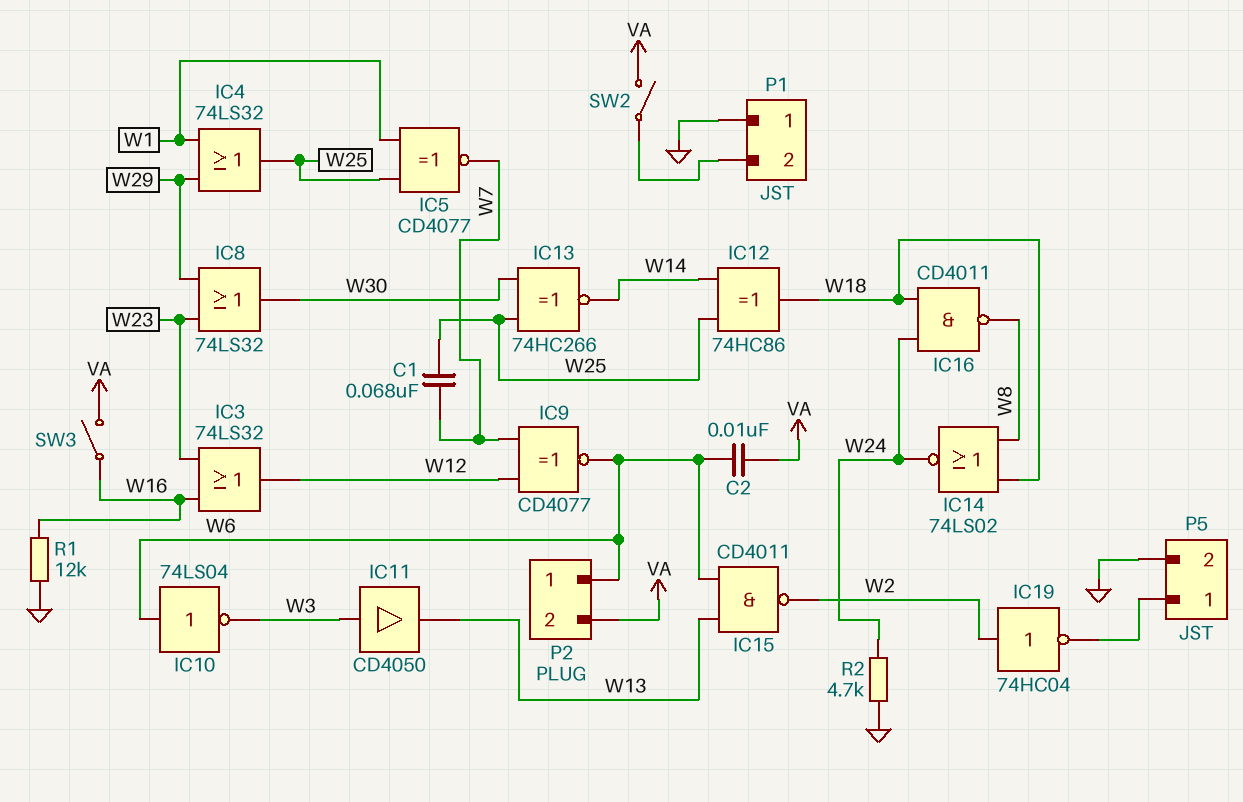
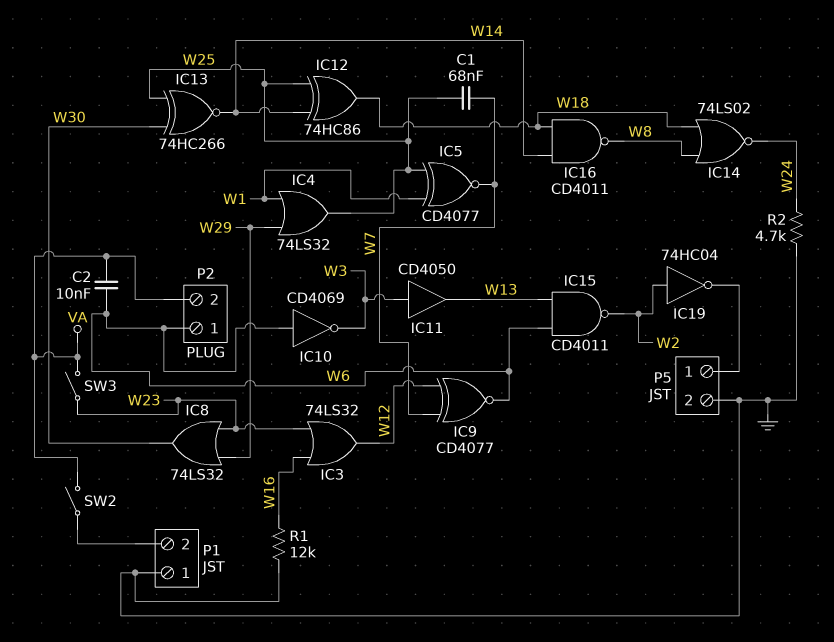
IC10: NOT 74LS04 (in W6, out W3) -> NOT CD4069 (in W6, out W3)
IC16: NAND CD4011 (in W18, in W24, out W8) -> NAND CD4011 (in W14, in W18, out W8)
SW3: switch (VA, W16) -> switch (VA, W23)

